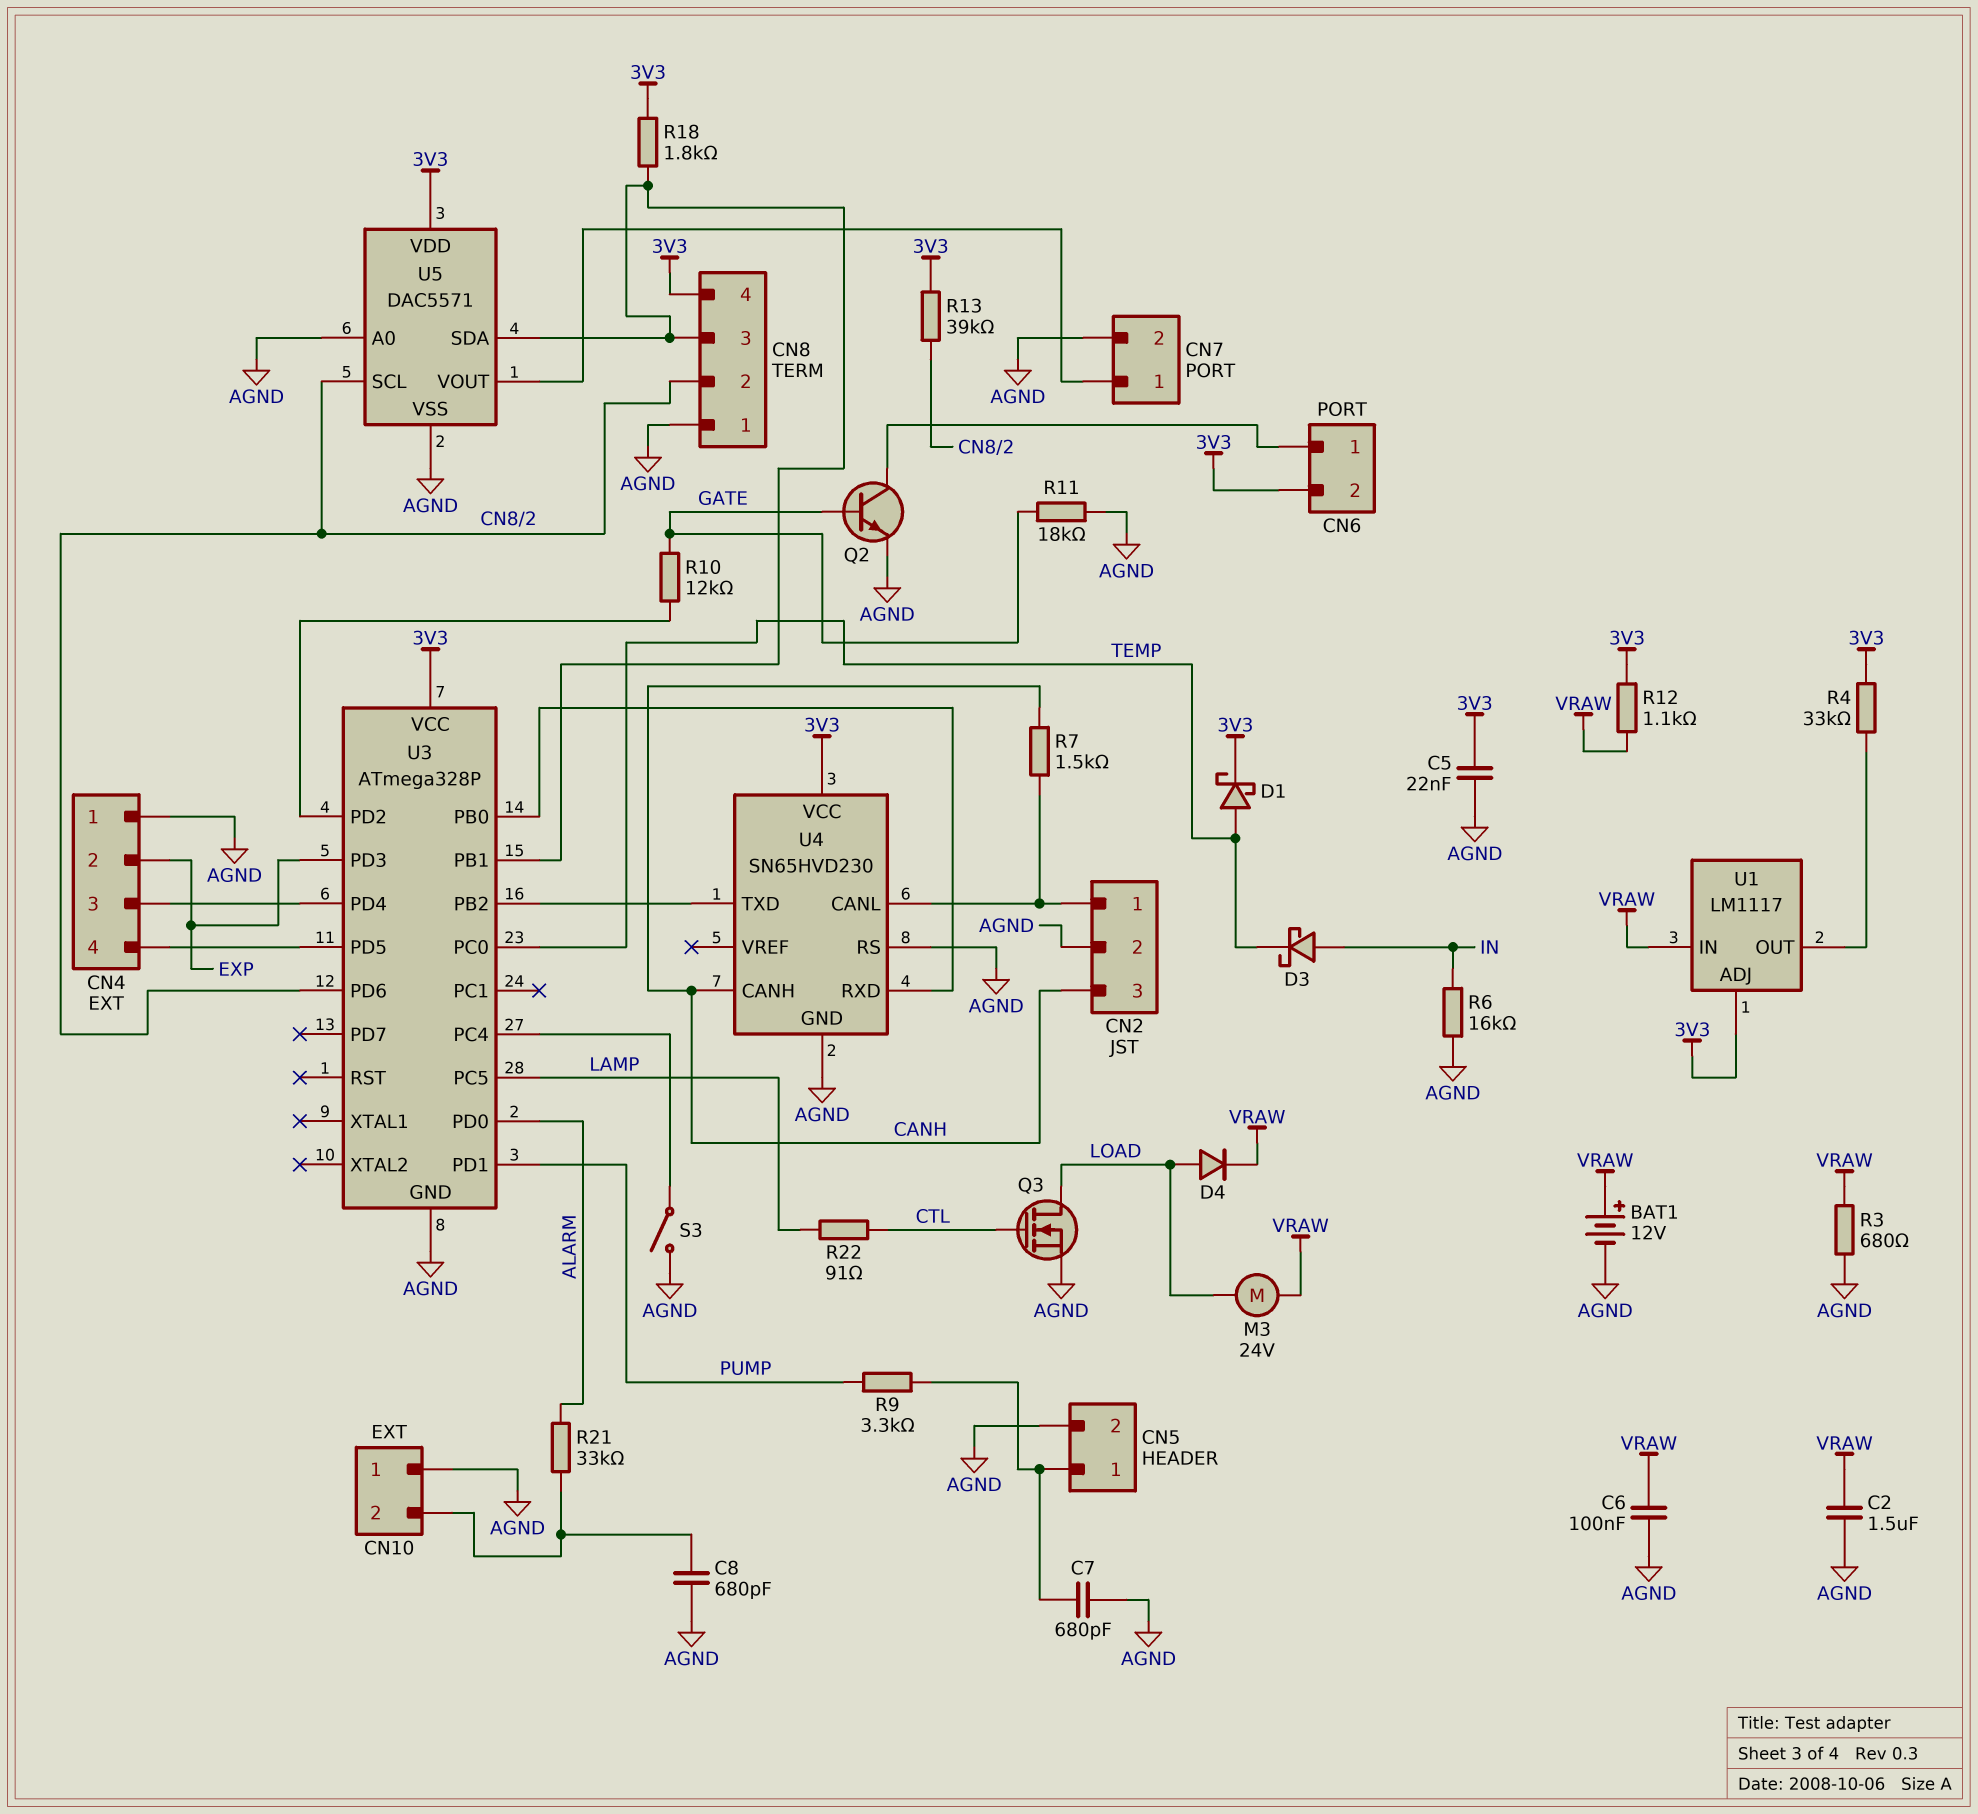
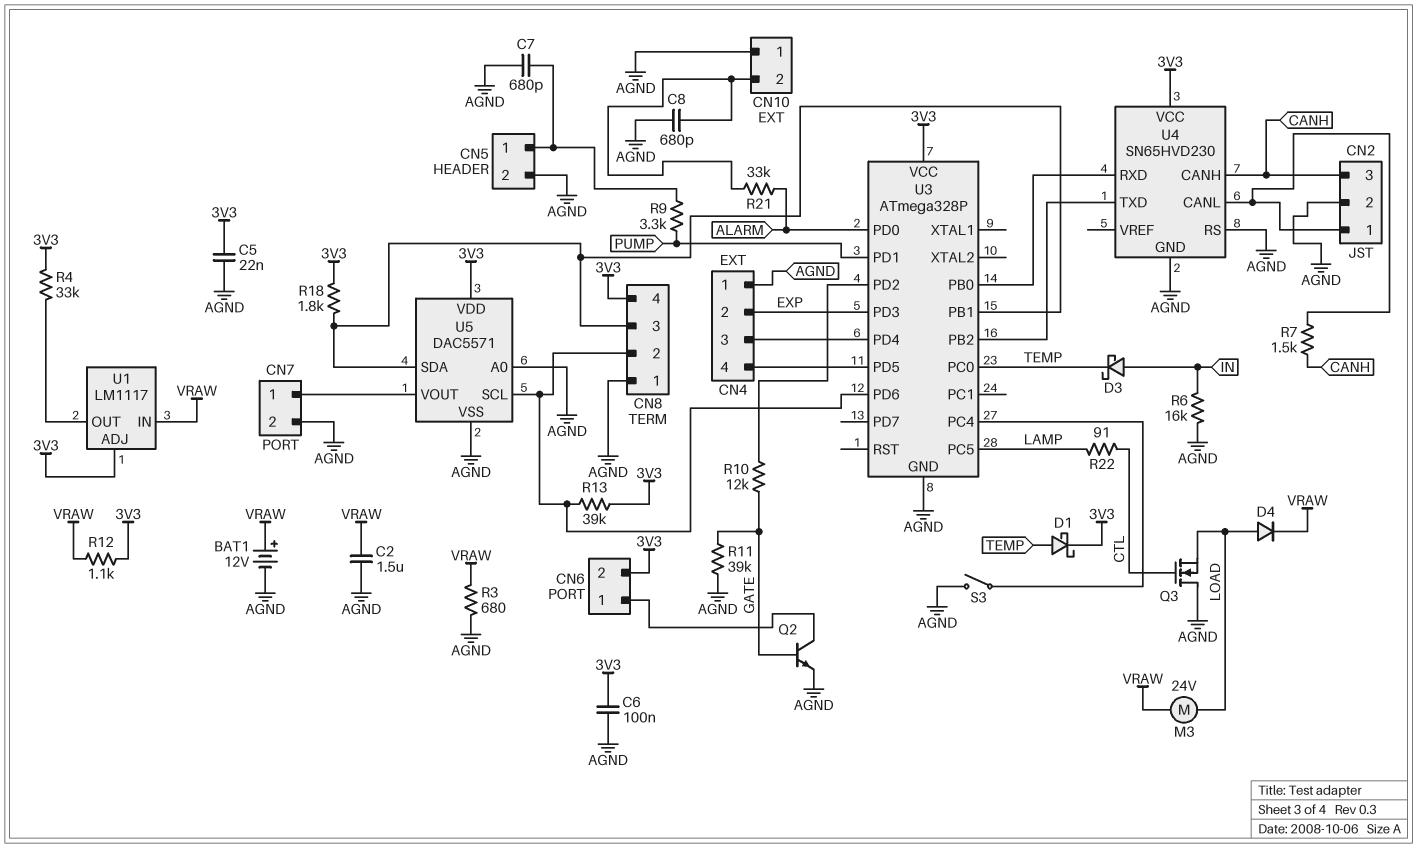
C6: 100nF (AGND, VRAW) -> 100nF (3V3, AGND)
Q3: NMOS (G CTL, D LOAD, S AGND) -> NMOS (G CTL, D AGND, S LOAD)
R11: 18k (AGND, GATE) -> 39k (AGND, GATE)

